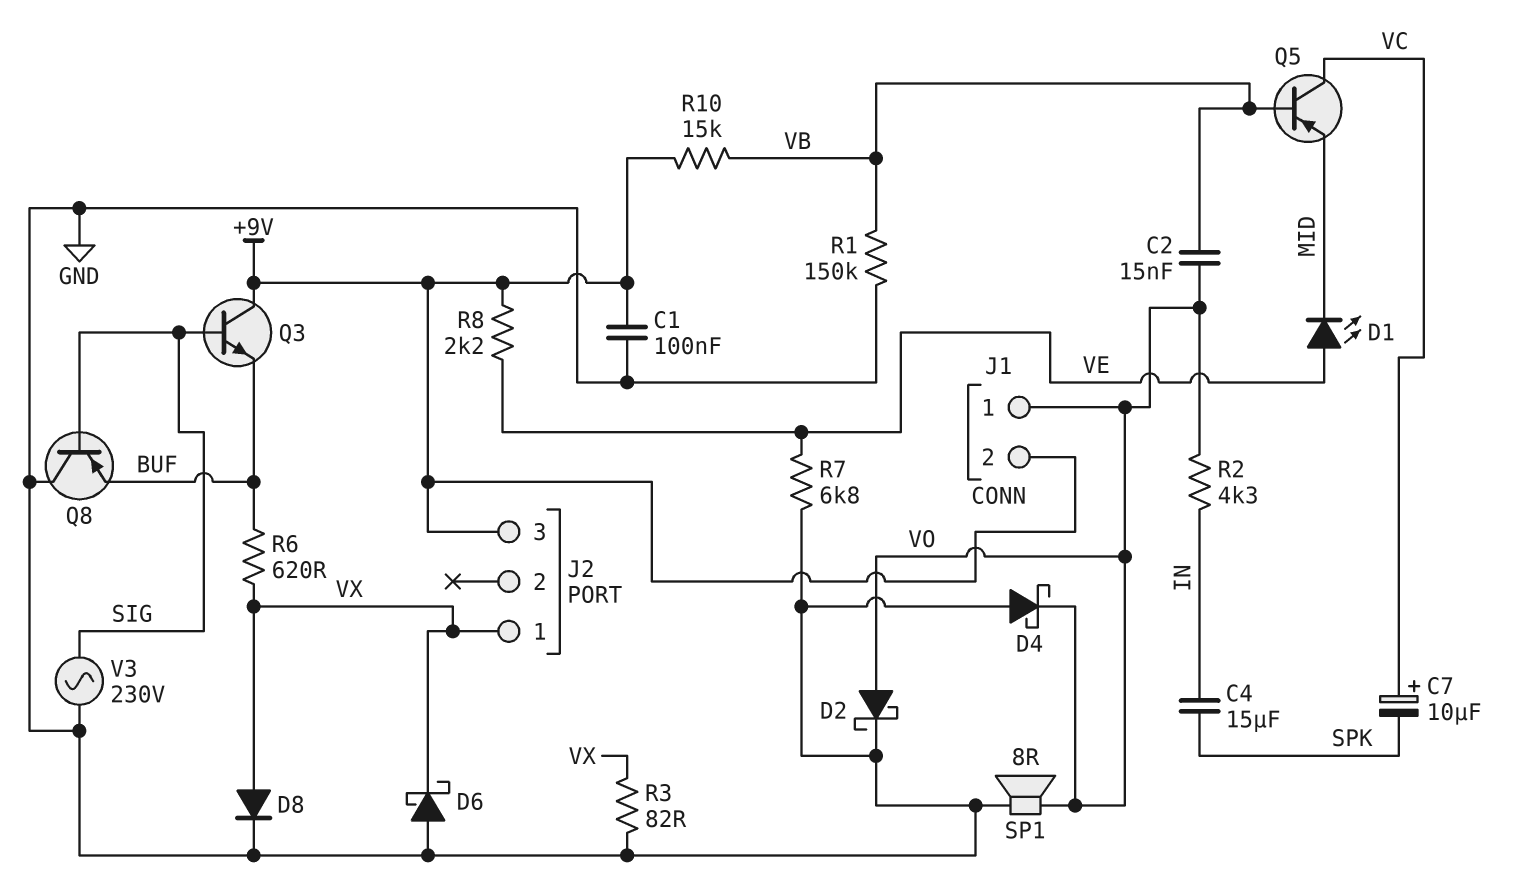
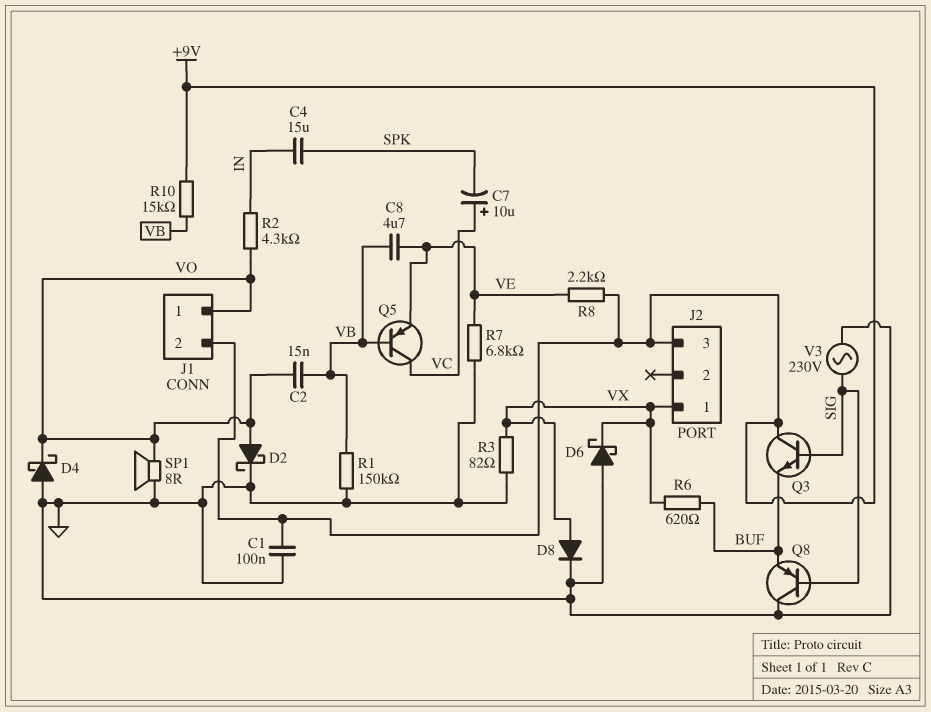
C8: none -> 4.7uF (VB, VE)
D1: LED (A VE, K MID) -> none
Q5: PNP (B VB, C VC, E MID) -> PNP (B VB, C VC, E VE)

